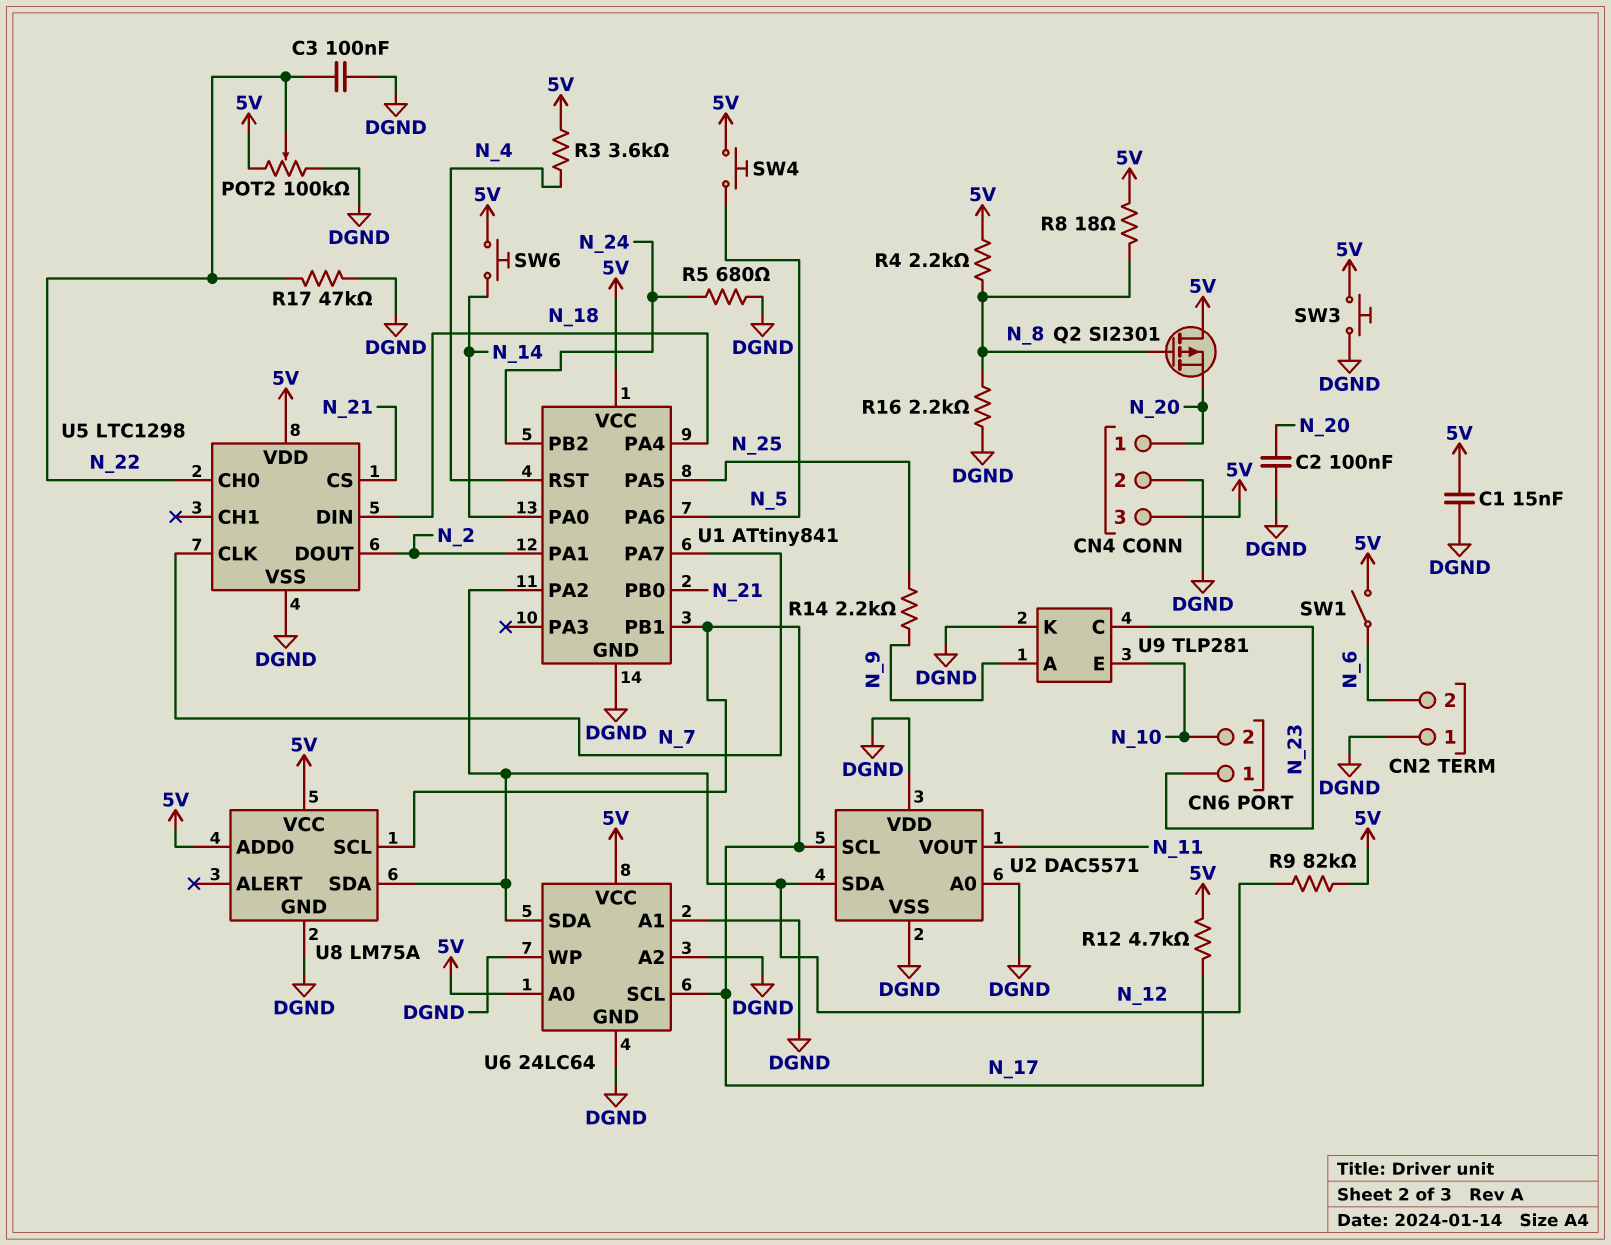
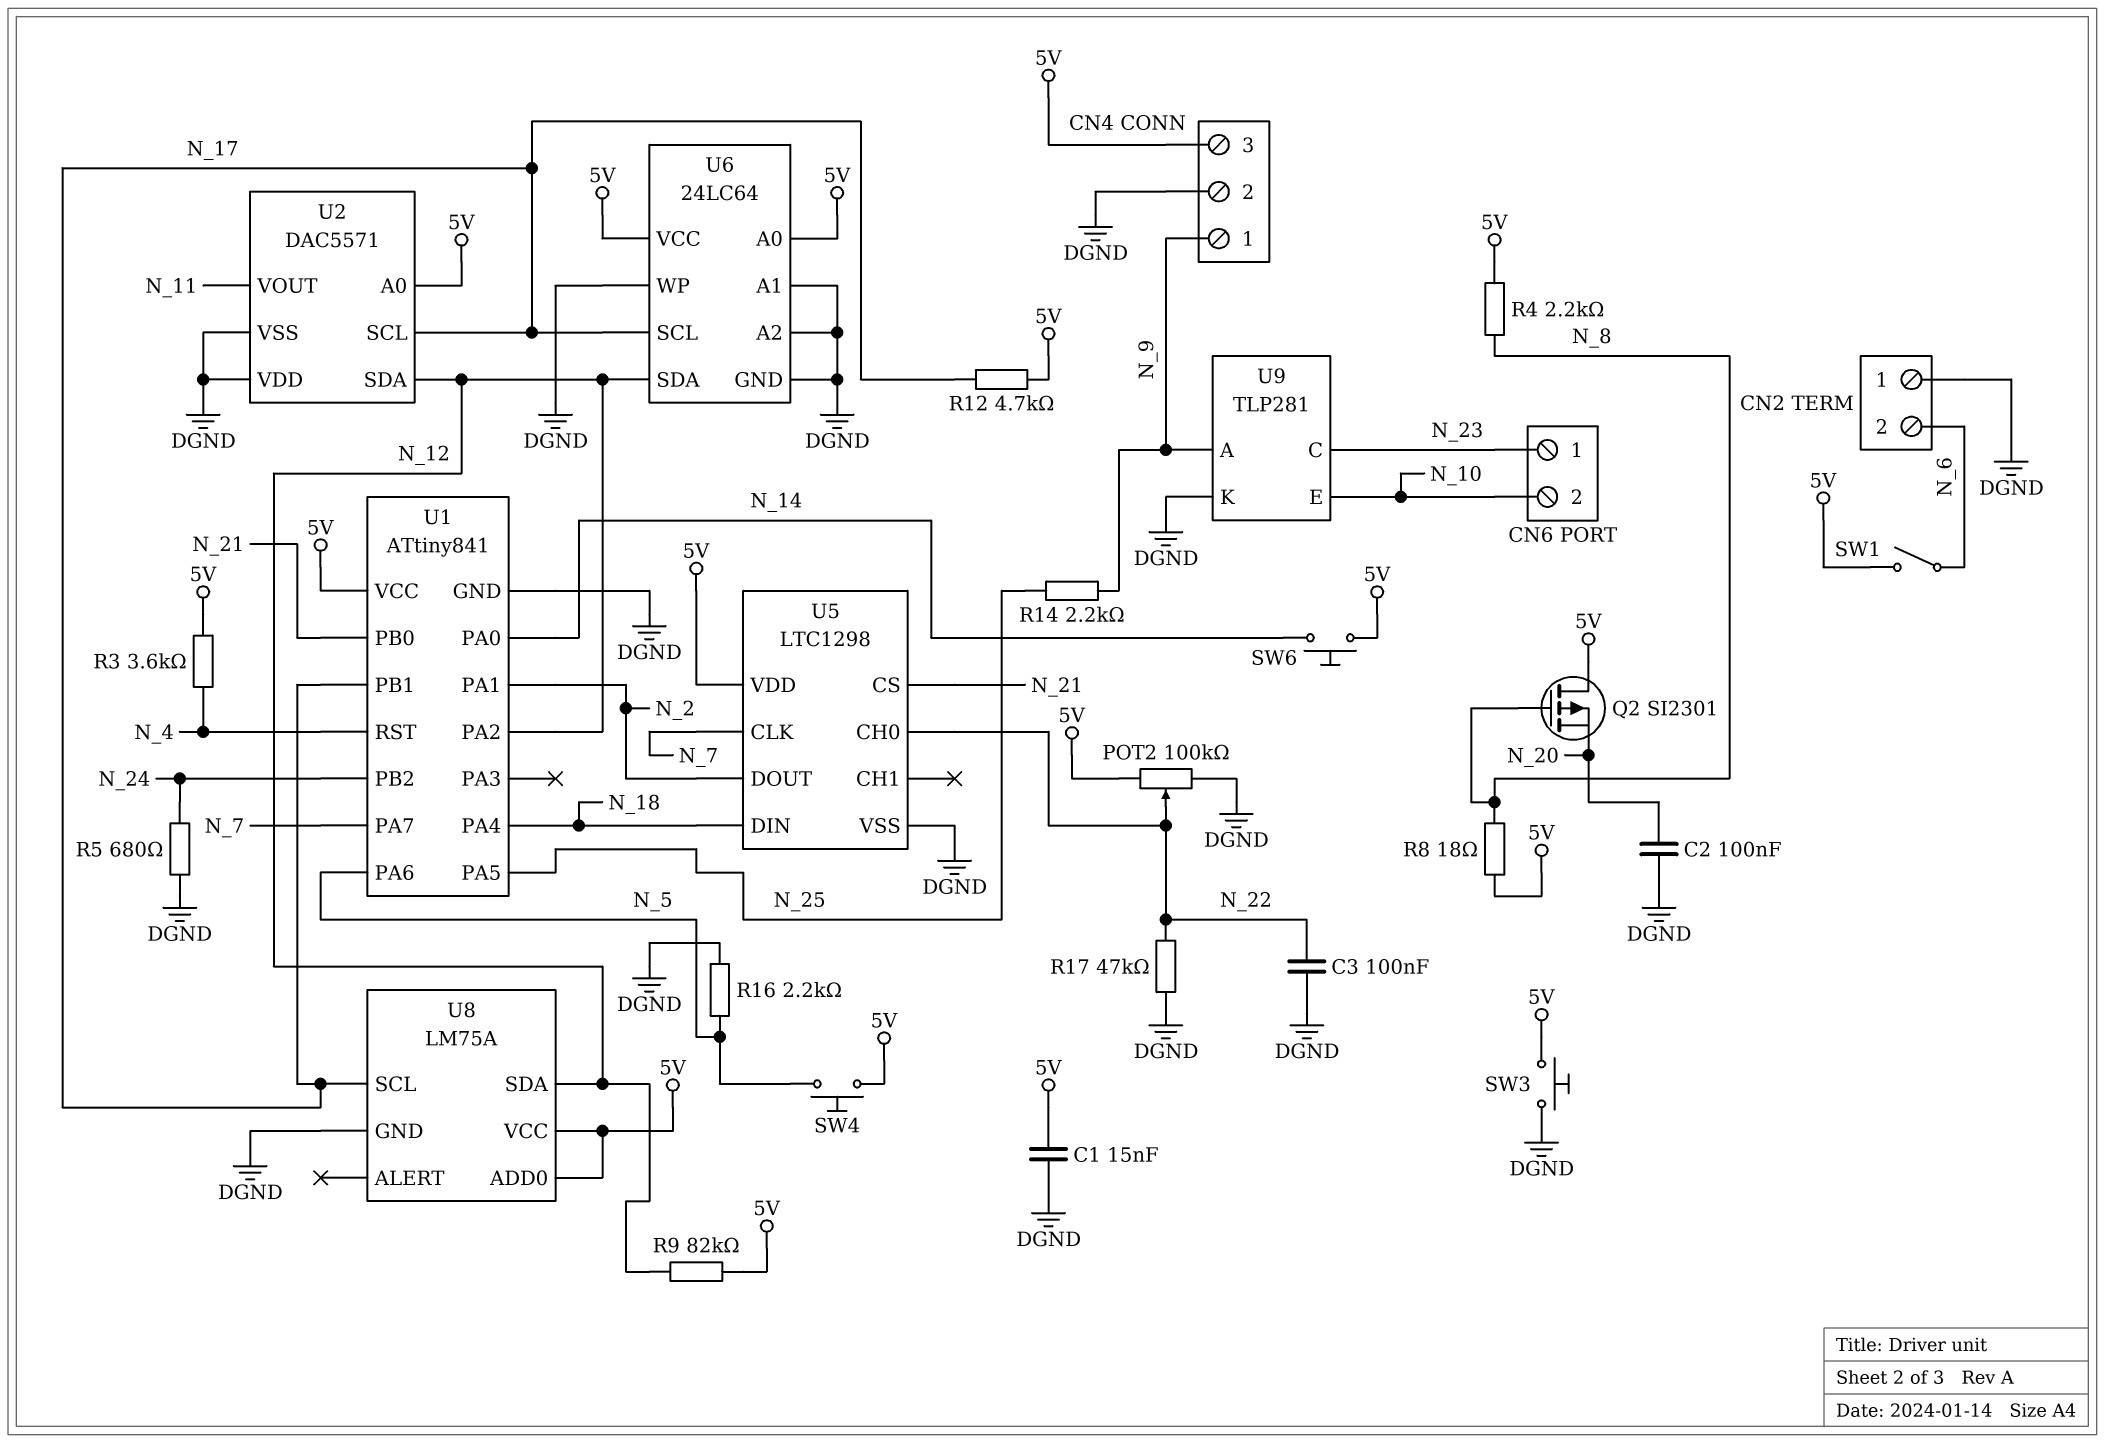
CN4 pin 1: N_20 -> N_9
R16: 2.2k (DGND, N_8) -> 2.2k (DGND, N_5)
U2 pin A0: DGND -> 5V

